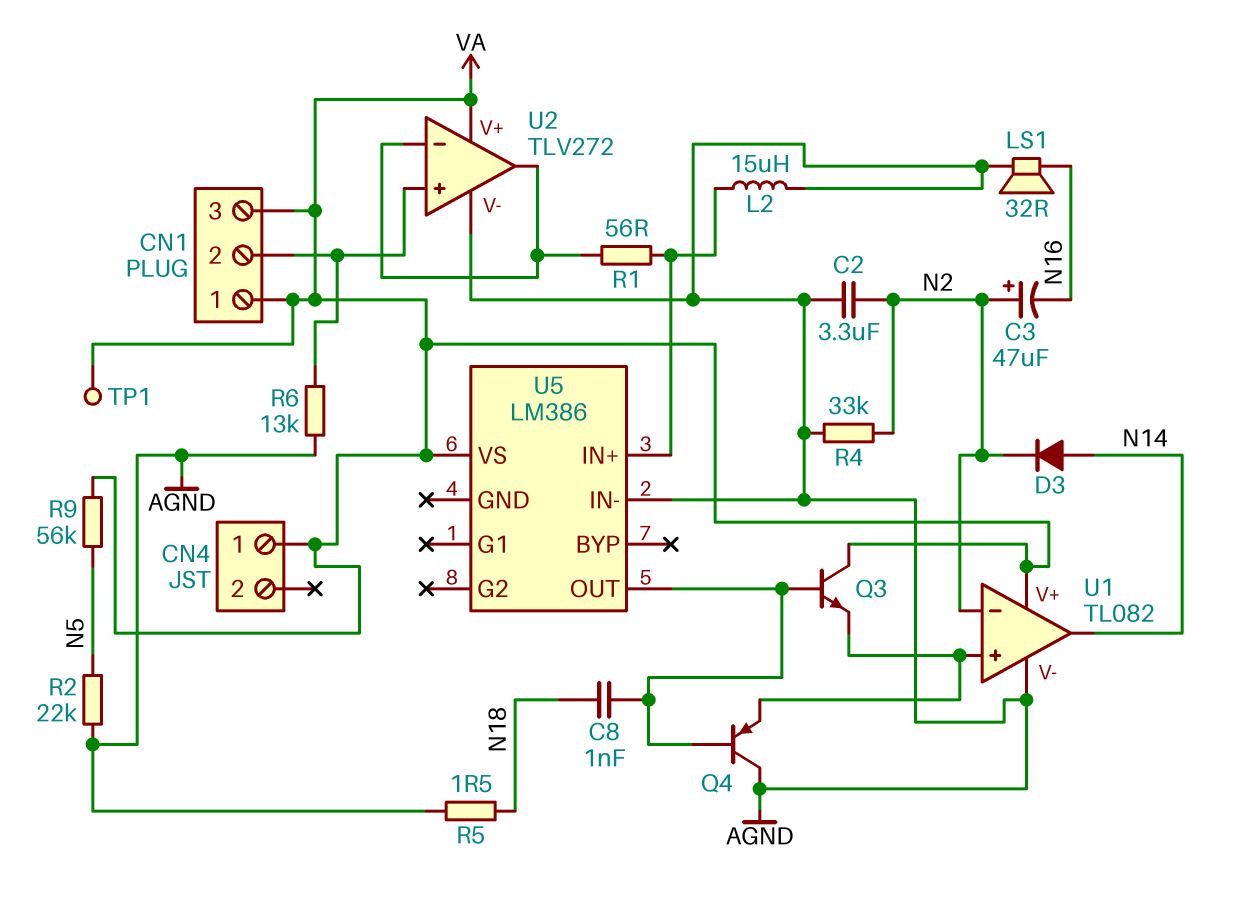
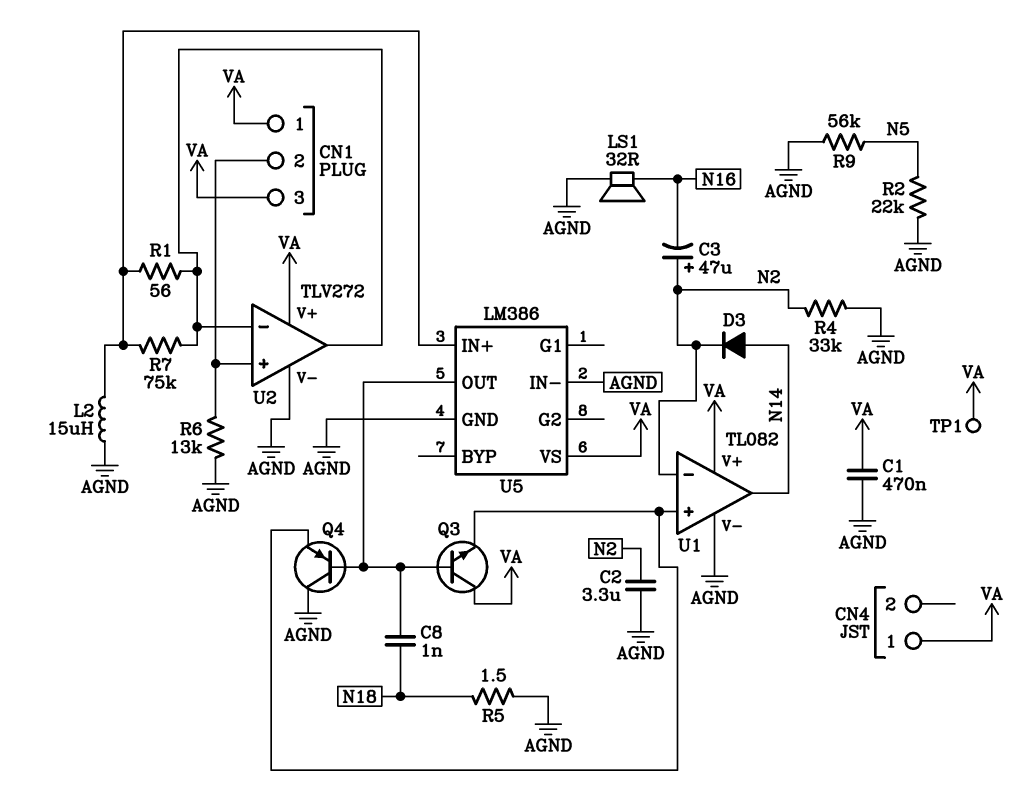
C1: none -> 470nF (AGND, VA)
R7: none -> 75k (U2/in-, U5/IN+)
R9: 56k (N5, VA) -> 56k (AGND, N5)
U5 pin GND: none -> AGND

